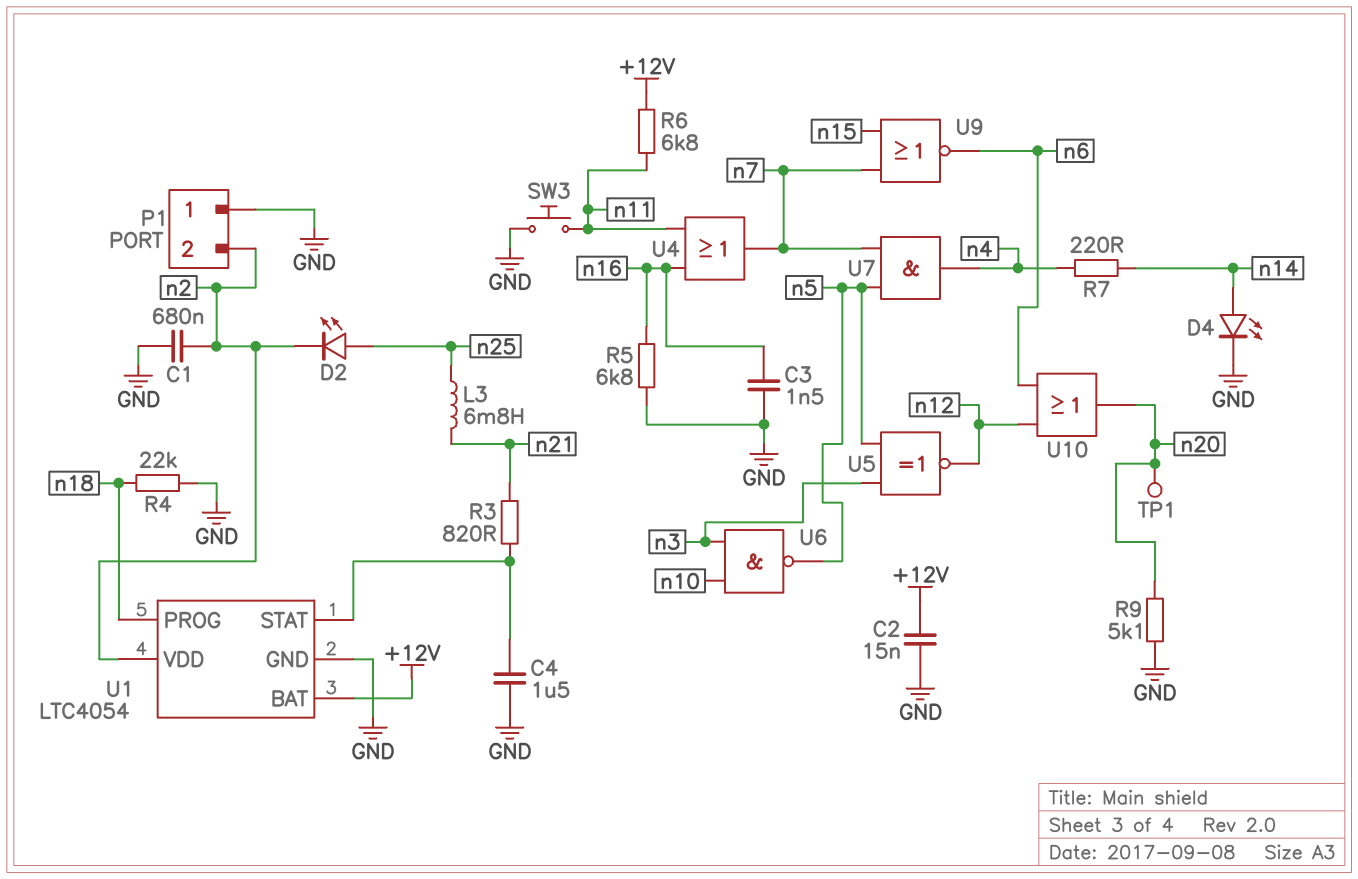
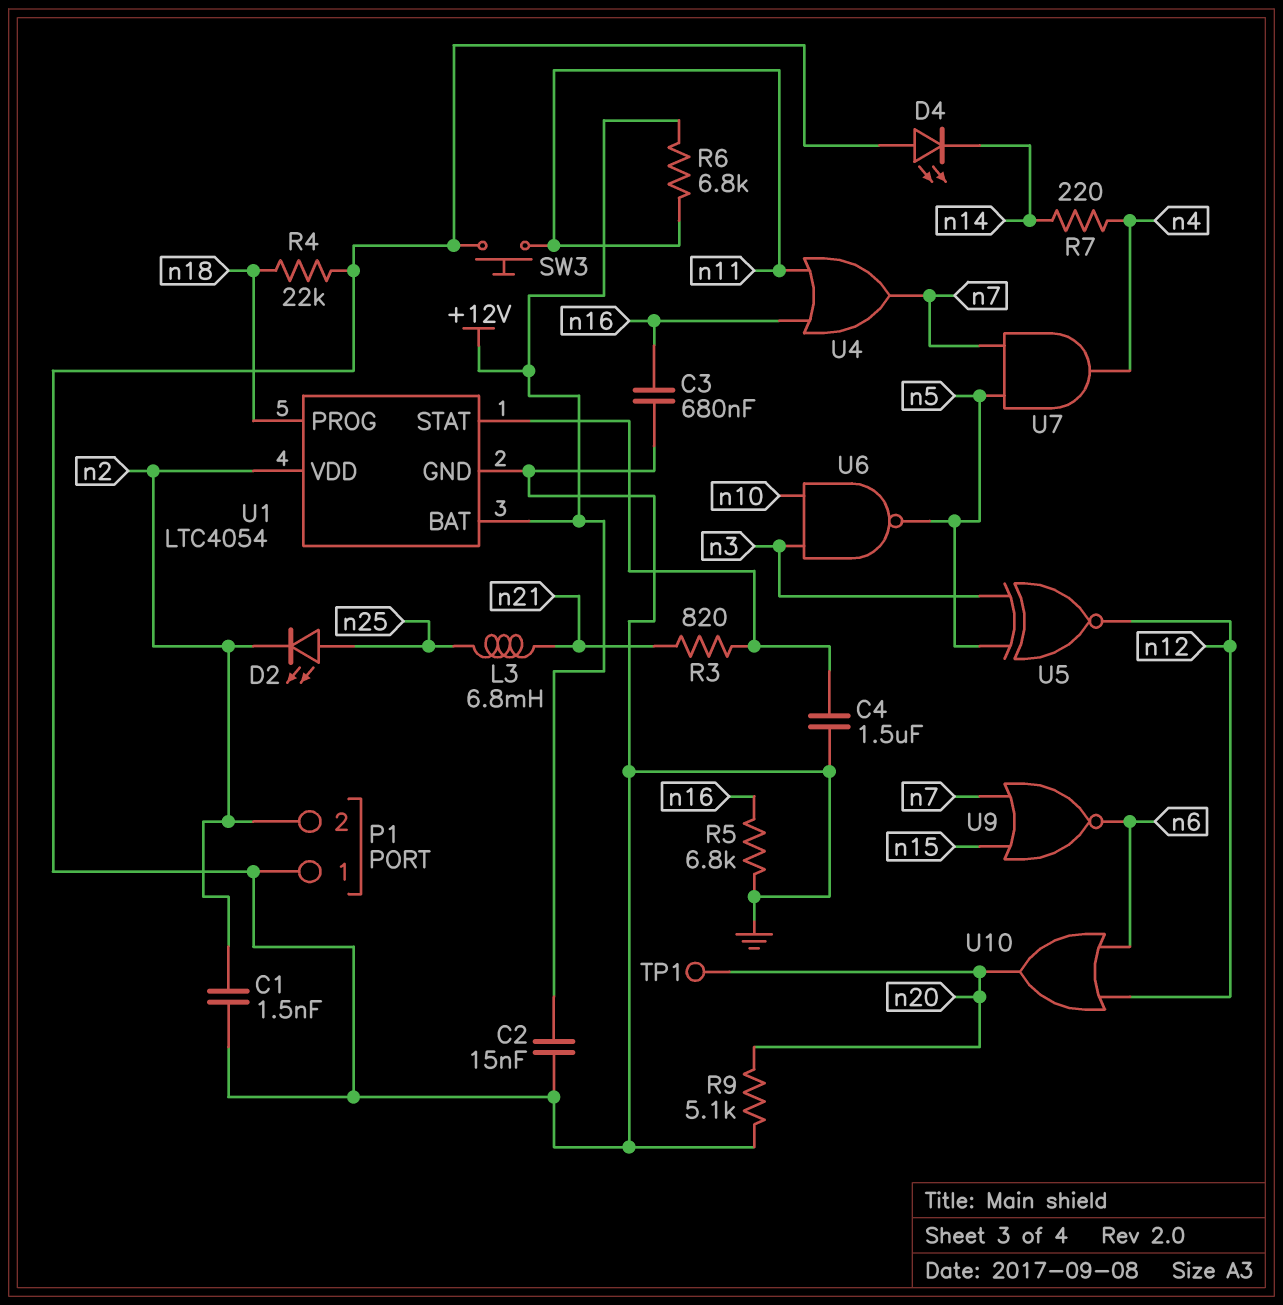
C1: 680nF (GND, n2) -> 1.5nF (GND, n2)
C3: 1.5nF (GND, n16) -> 680nF (GND, n16)
D4: LED (A n14, K GND) -> LED (A GND, K n14)

